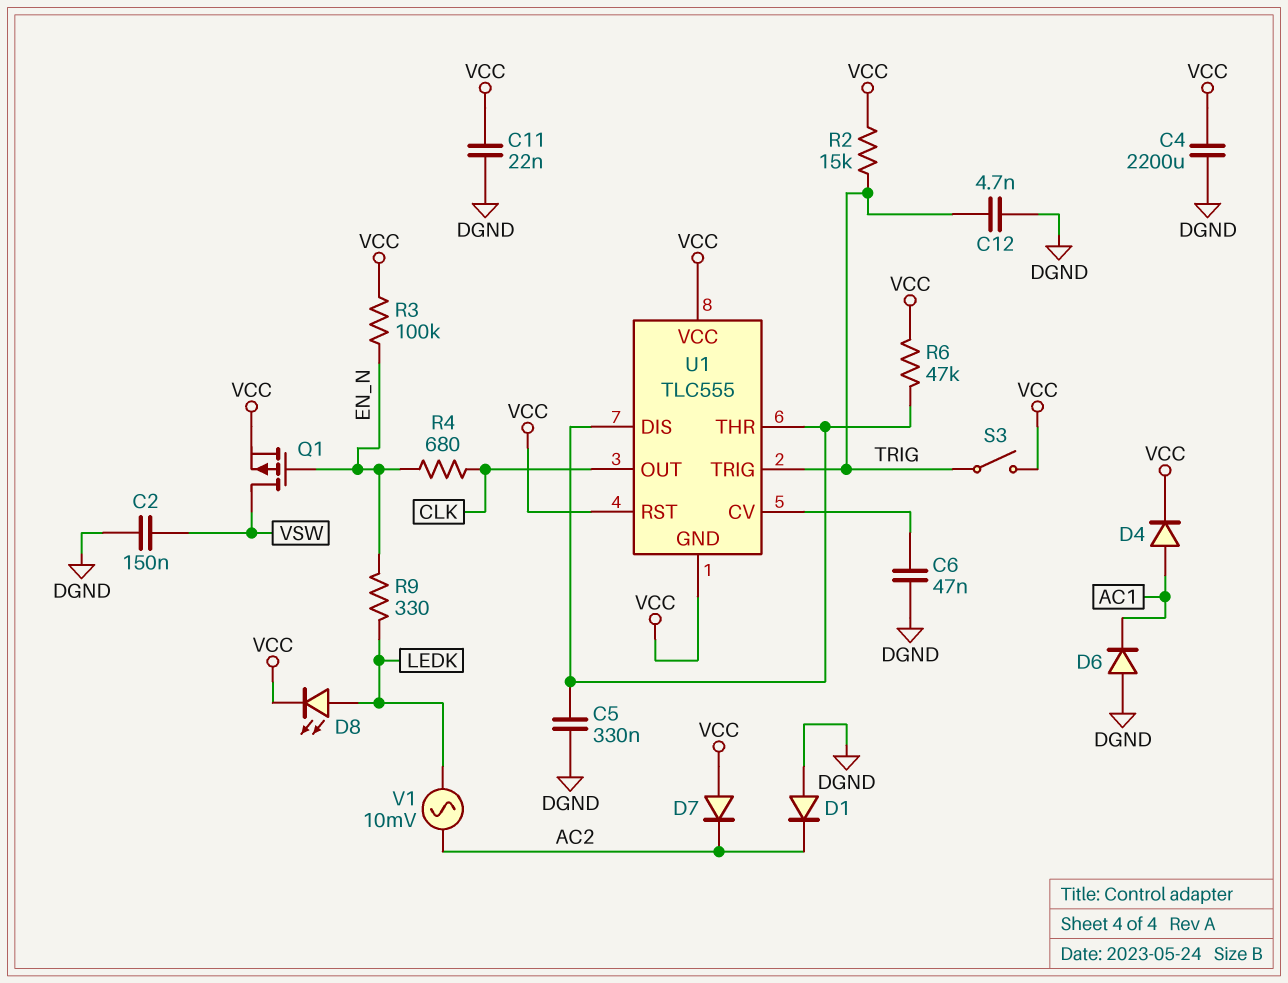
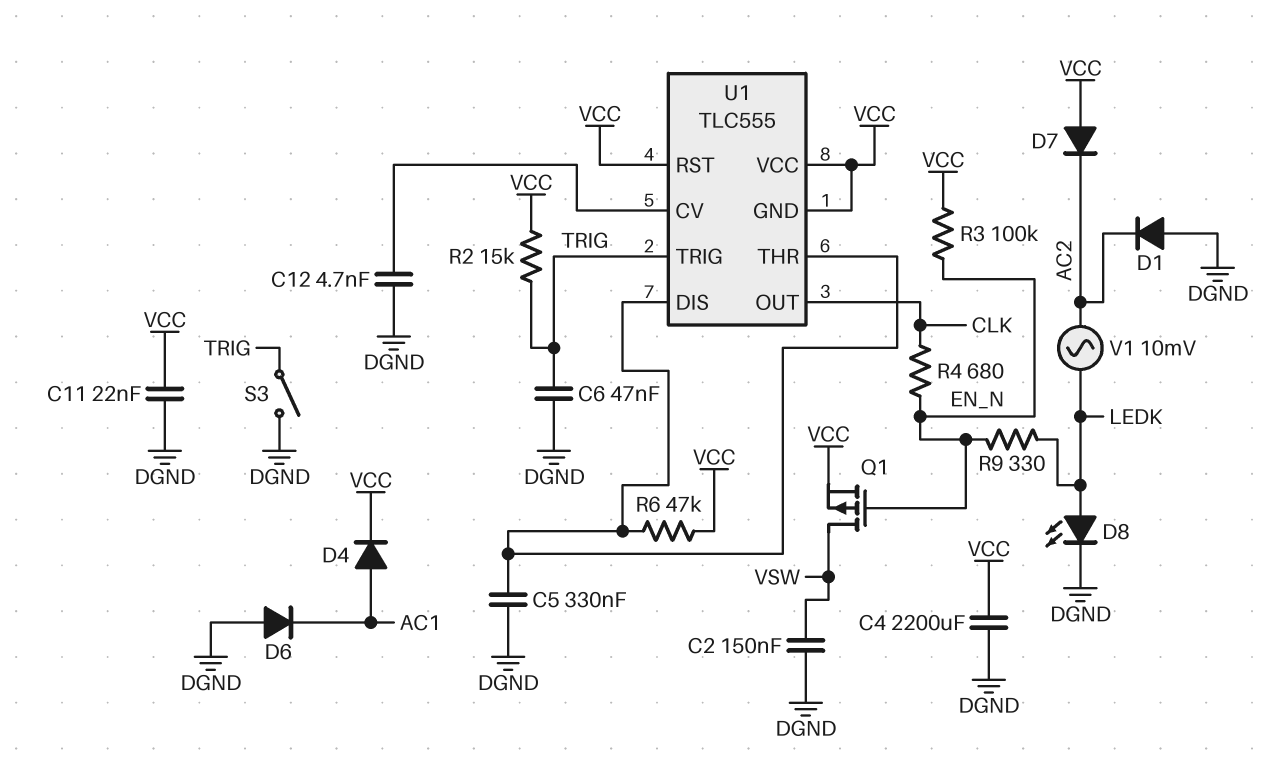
C6: 47nF (DGND, U1/CV) -> 47nF (DGND, TRIG)
C12: 4.7nF (DGND, TRIG) -> 4.7nF (DGND, U1/CV)
D8: LED (A LEDK, K VCC) -> LED (A LEDK, K DGND)
S3: switch (TRIG, VCC) -> switch (DGND, TRIG)

